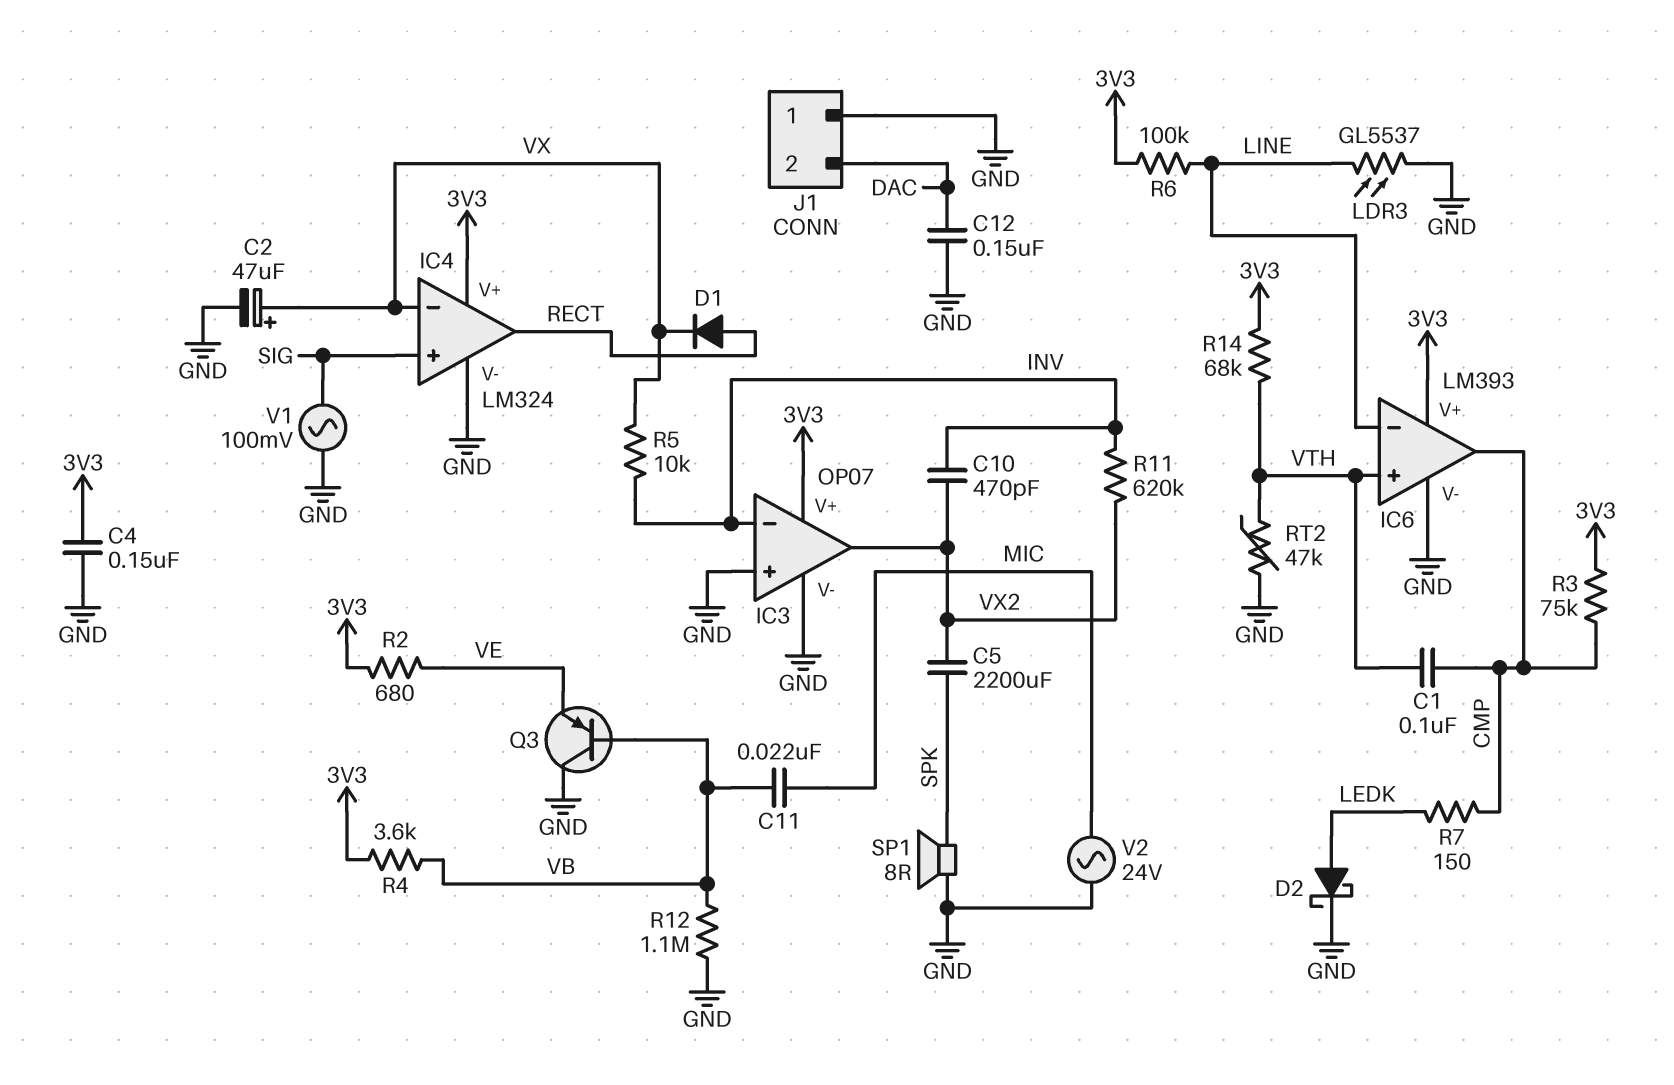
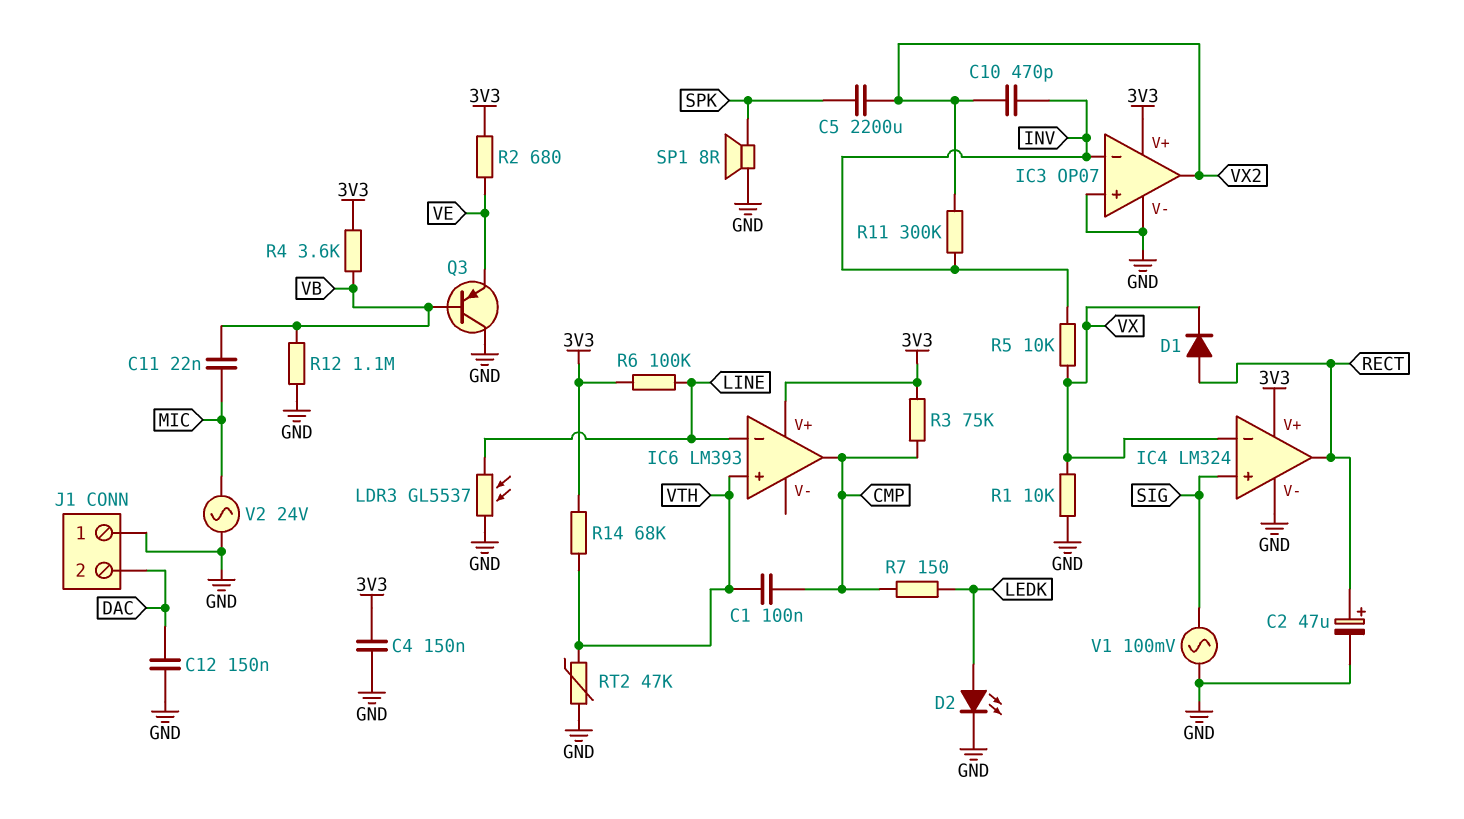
C2: 47uF (plus VX, minus GND) -> 47uF (plus RECT, minus GND)
D2: schottky (A LEDK, K GND) -> LED (A LEDK, K GND)
IC6 pin V-: GND -> none
R1: none -> 10k (GND, VX)
R11: 620k (INV, VX2) -> 300k (INV, VX2)

